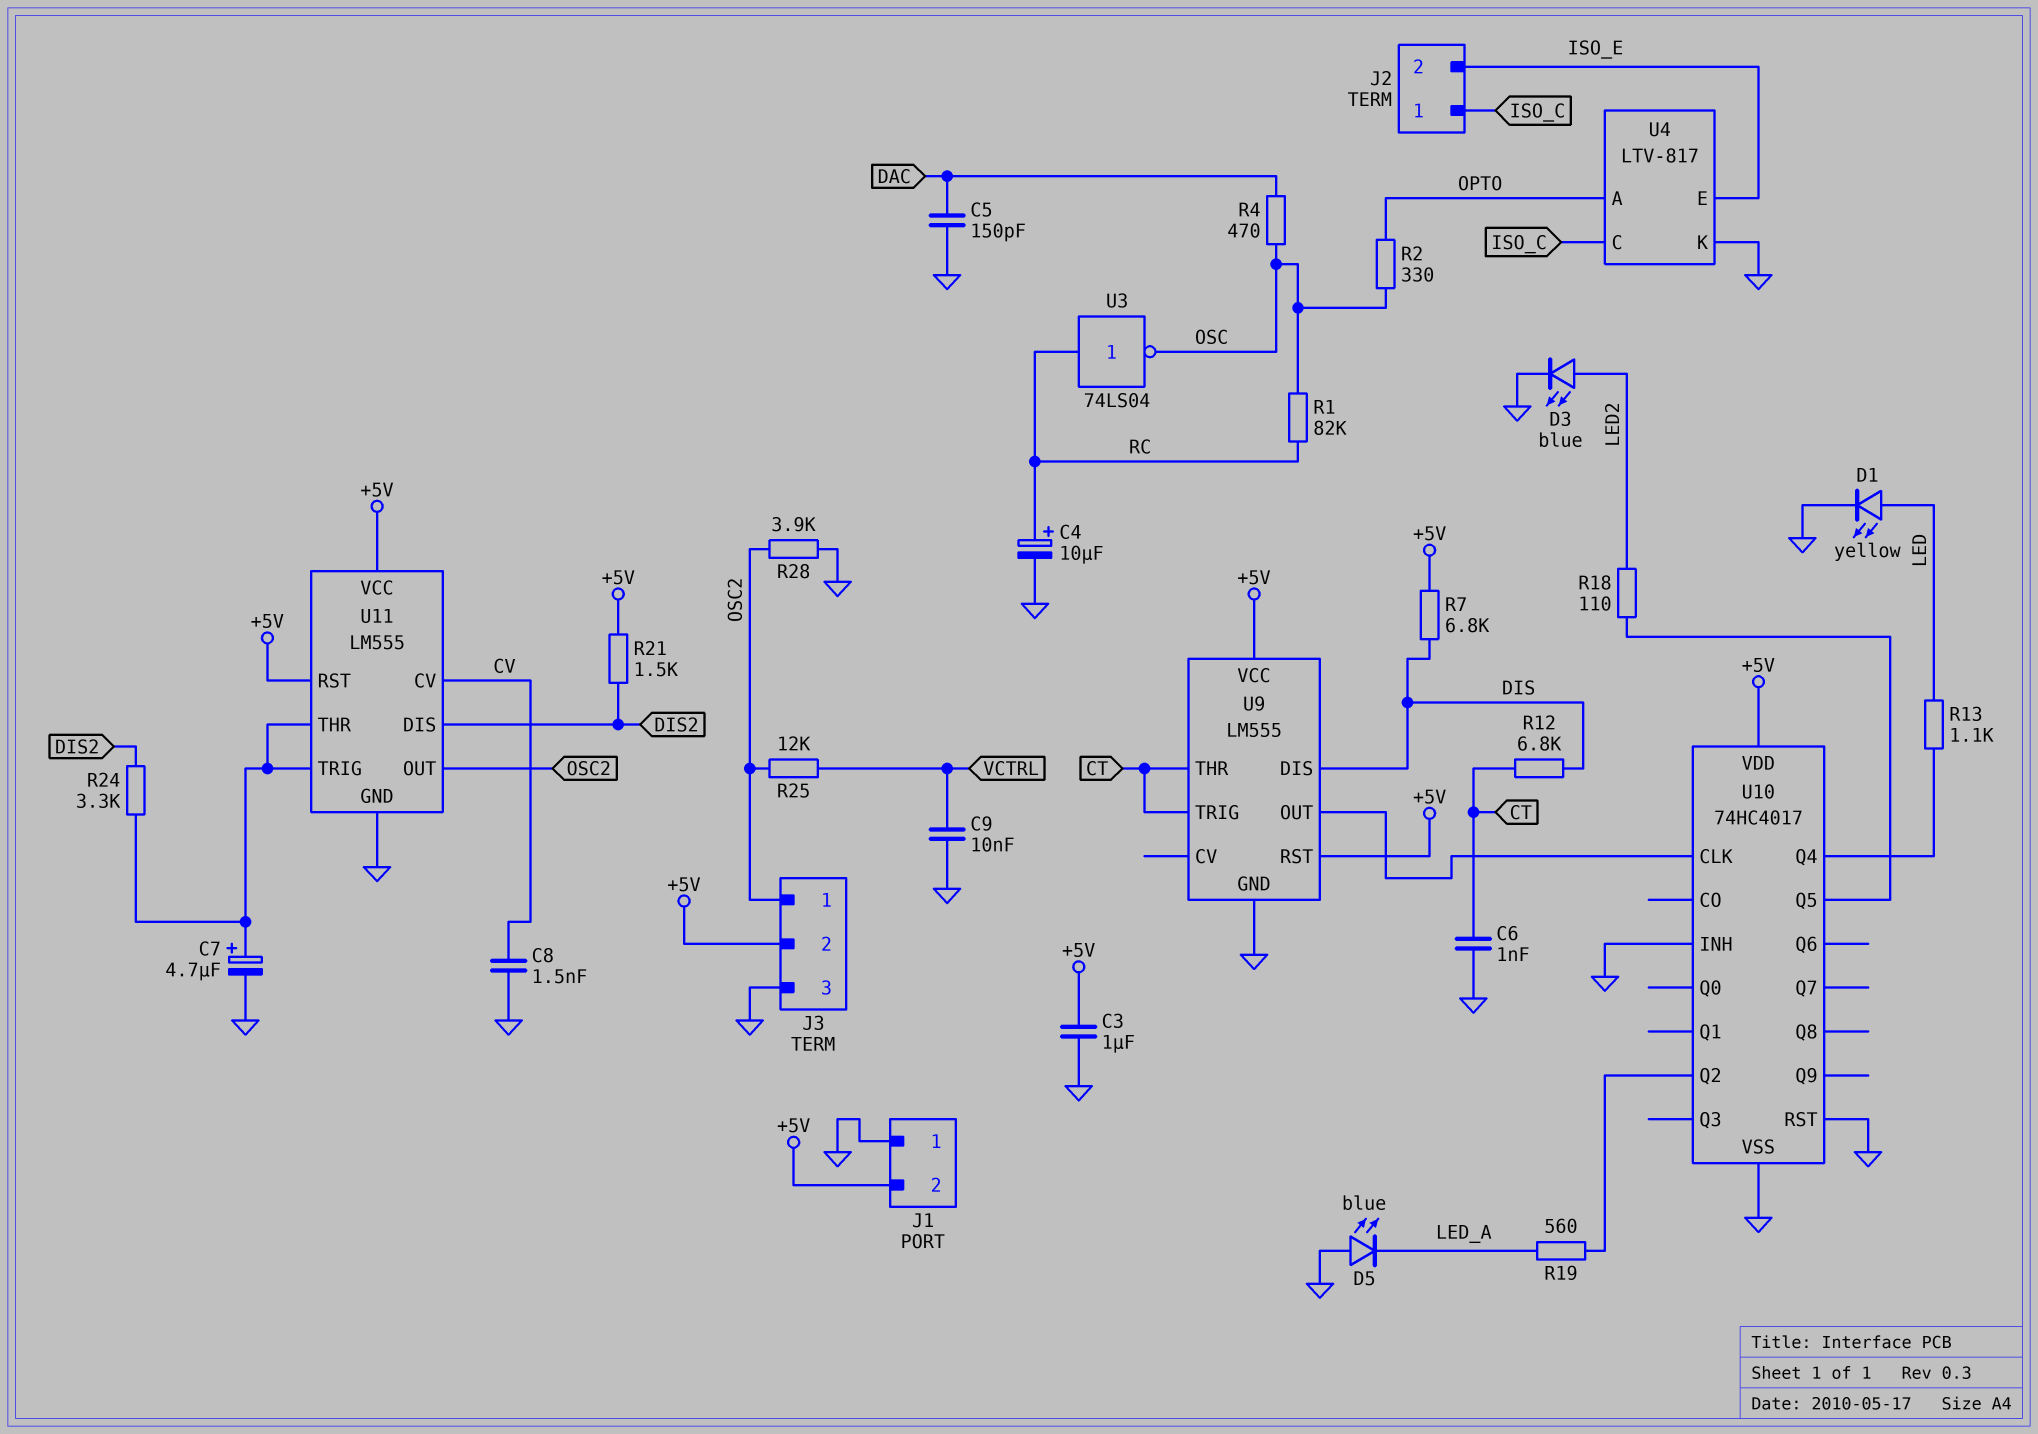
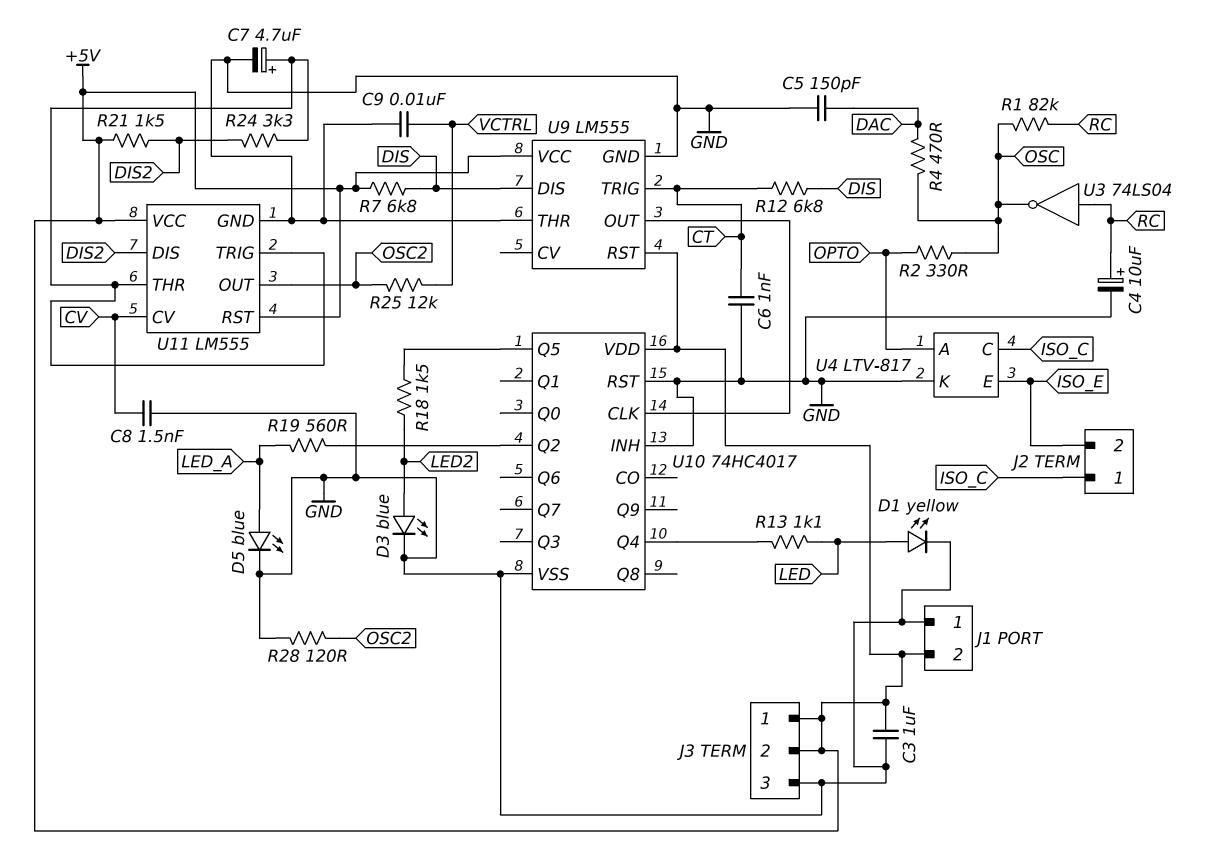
D5: LED blue (A GND, K LED_A) -> LED blue (A LED_A, K GND)
J3 pin 1: OSC2 -> +5V
R18: 110 (LED2, U10/Q5) -> 1.5k (LED2, U10/Q5)
R28: 3.9k (GND, OSC2) -> 120 (GND, OSC2)
U9 pin THR: CT -> GND

